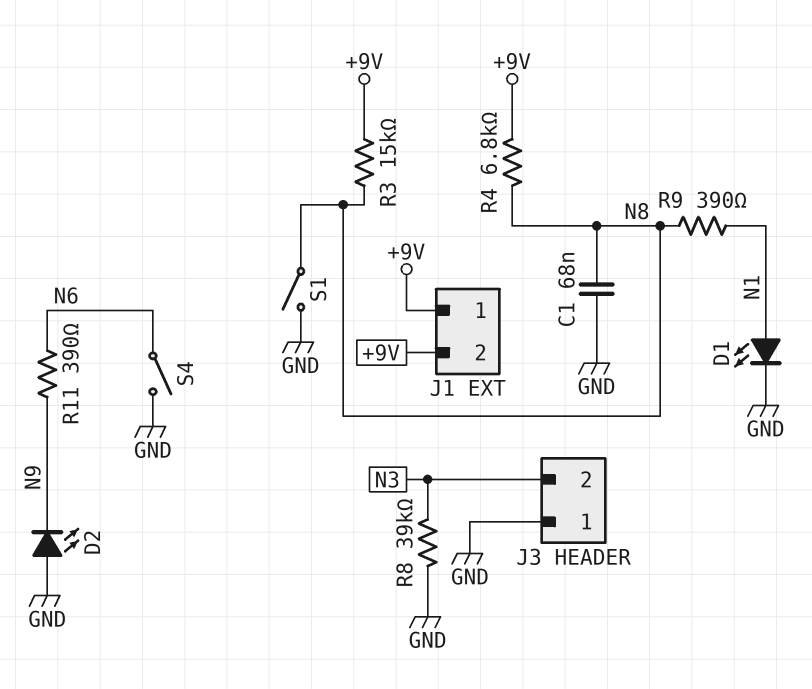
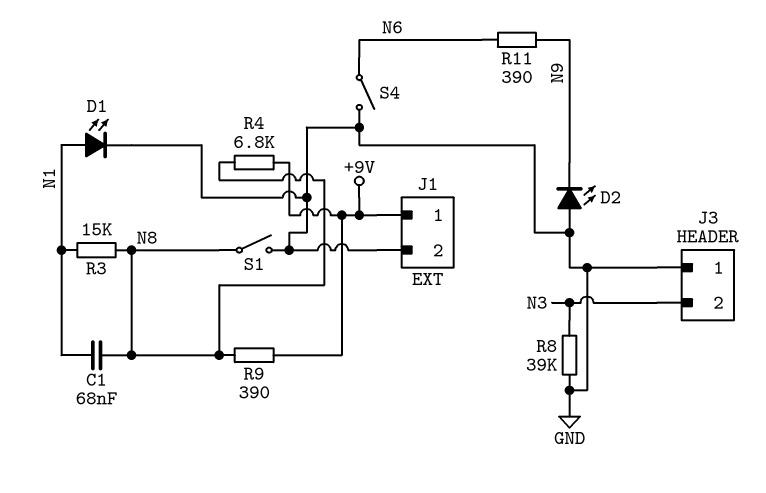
C1: 68nF (GND, N8) -> 68nF (N1, N8)
J1 pin 2: +9V -> GND
R3: 15k (+9V, N8) -> 15k (N1, N8)
R9: 390 (N1, N8) -> 390 (+9V, N8)

